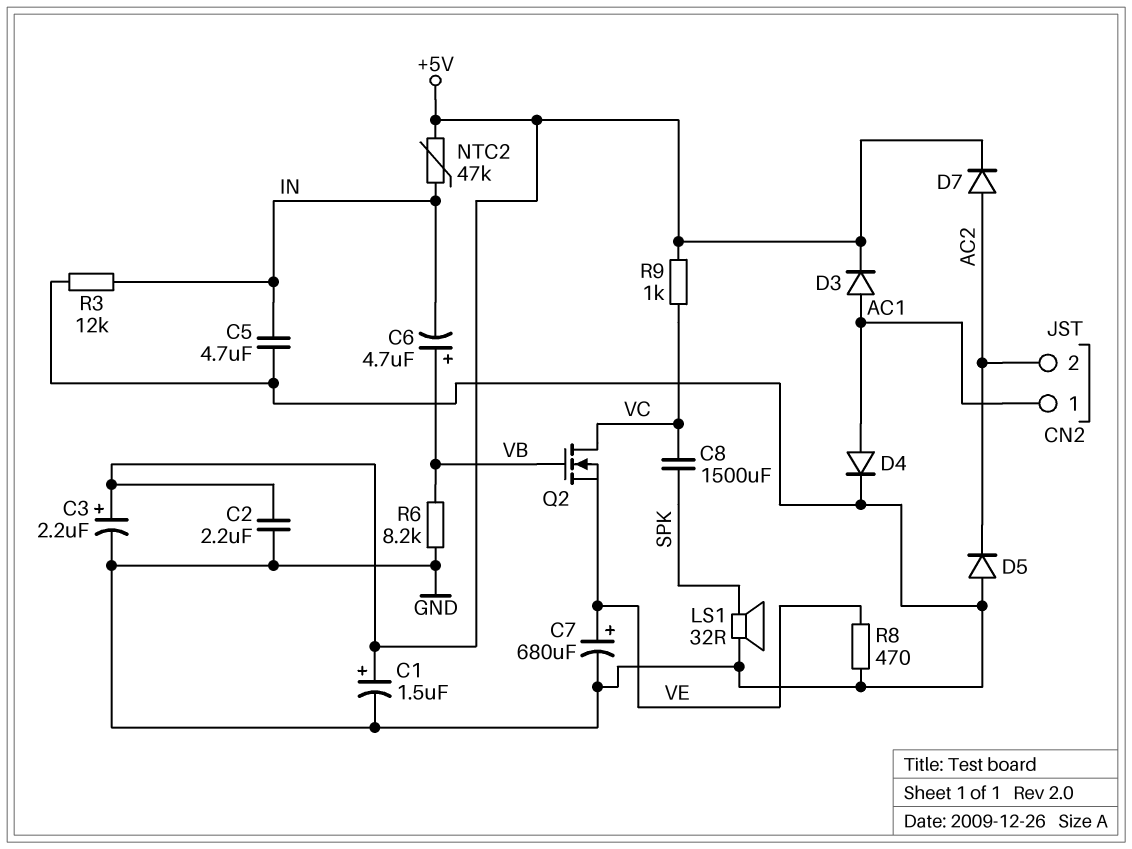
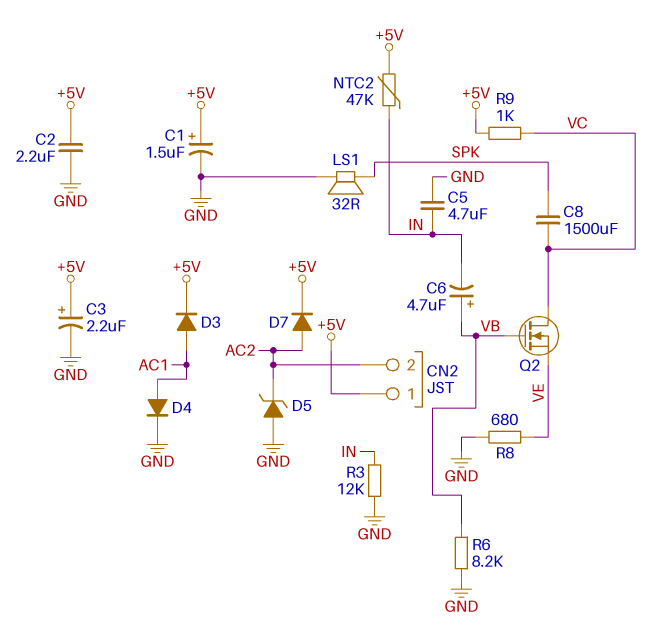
C7: 680uF (plus VE, minus GND) -> none
CN2 pin 1: AC1 -> +5V
D5: diode (A GND, K AC2) -> zener (A GND, K AC2)
R8: 470 (GND, VE) -> 680 (GND, VE)

